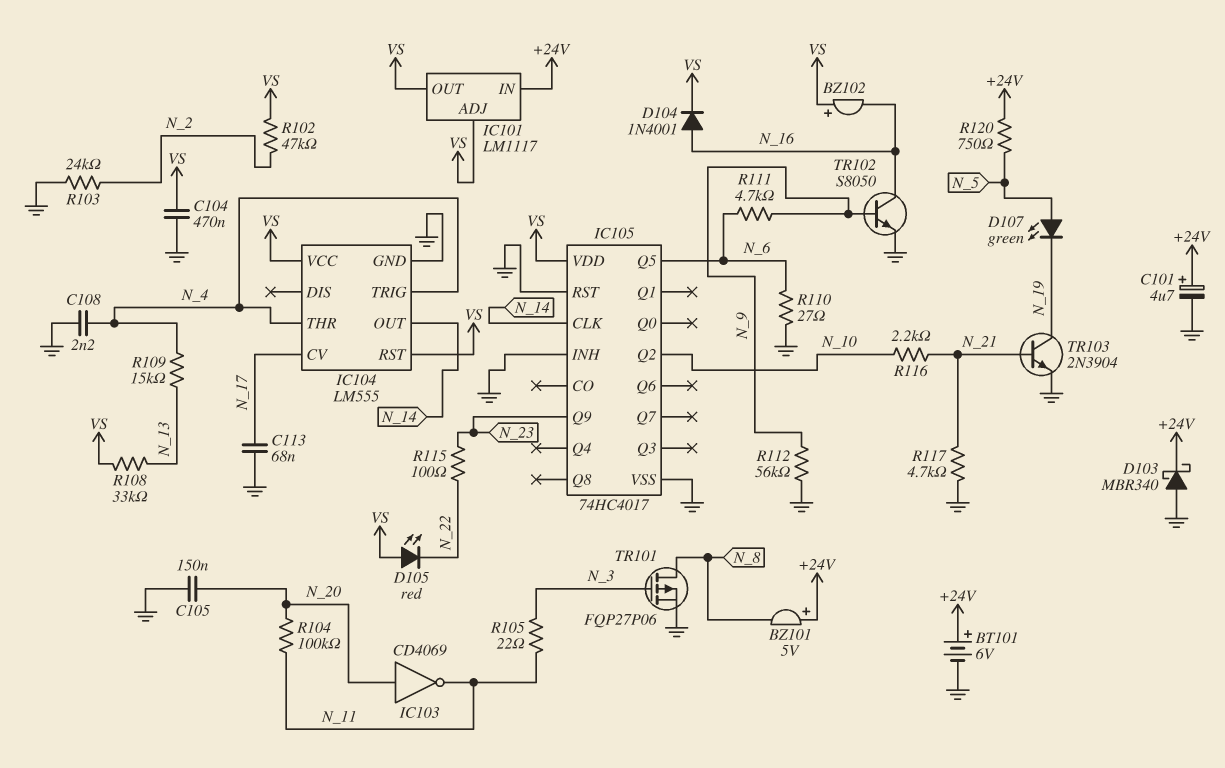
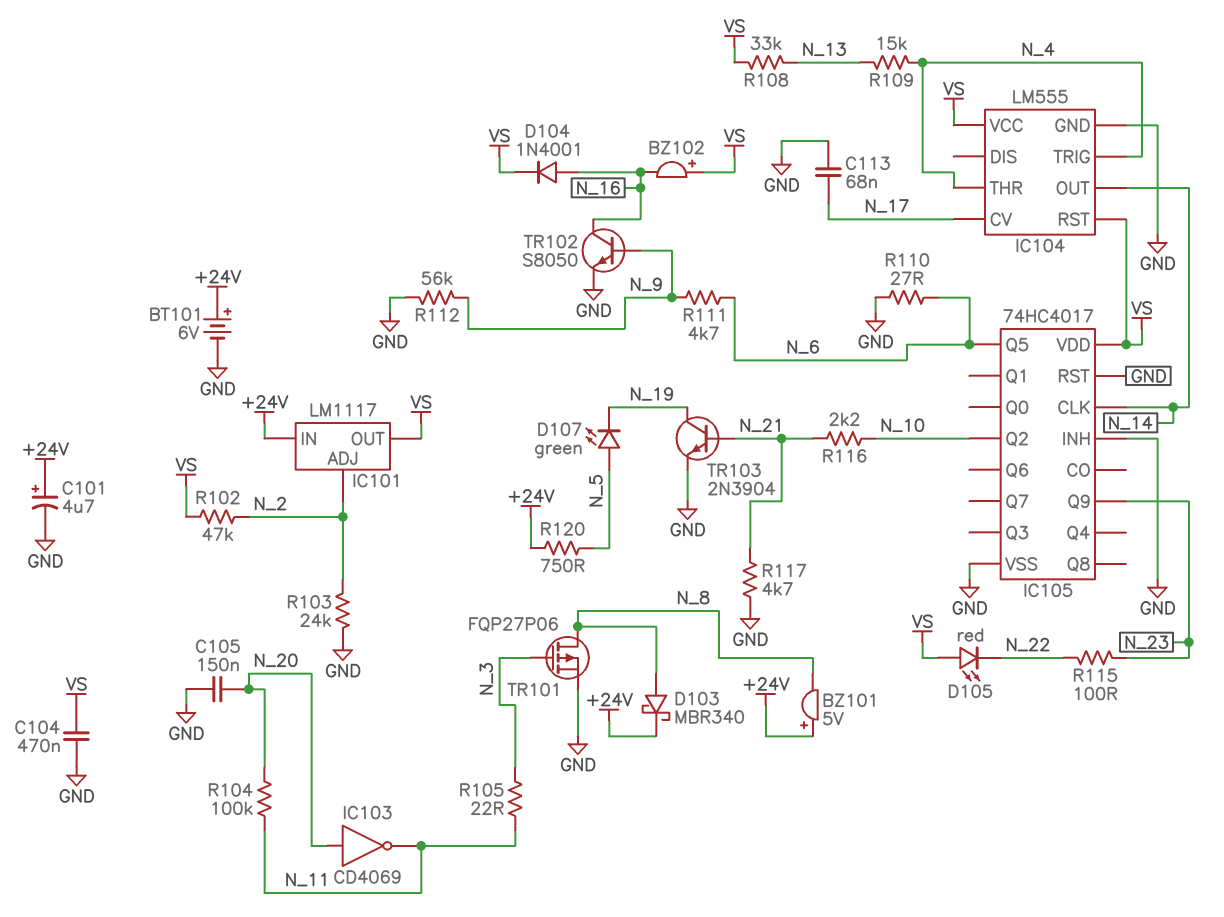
C108: 2.2nF (GND, N_4) -> none
D103: schottky MBR340 (A GND, K +24V) -> schottky MBR340 (A N_8, K +24V)
IC101 pin ADJ: VS -> N_2

